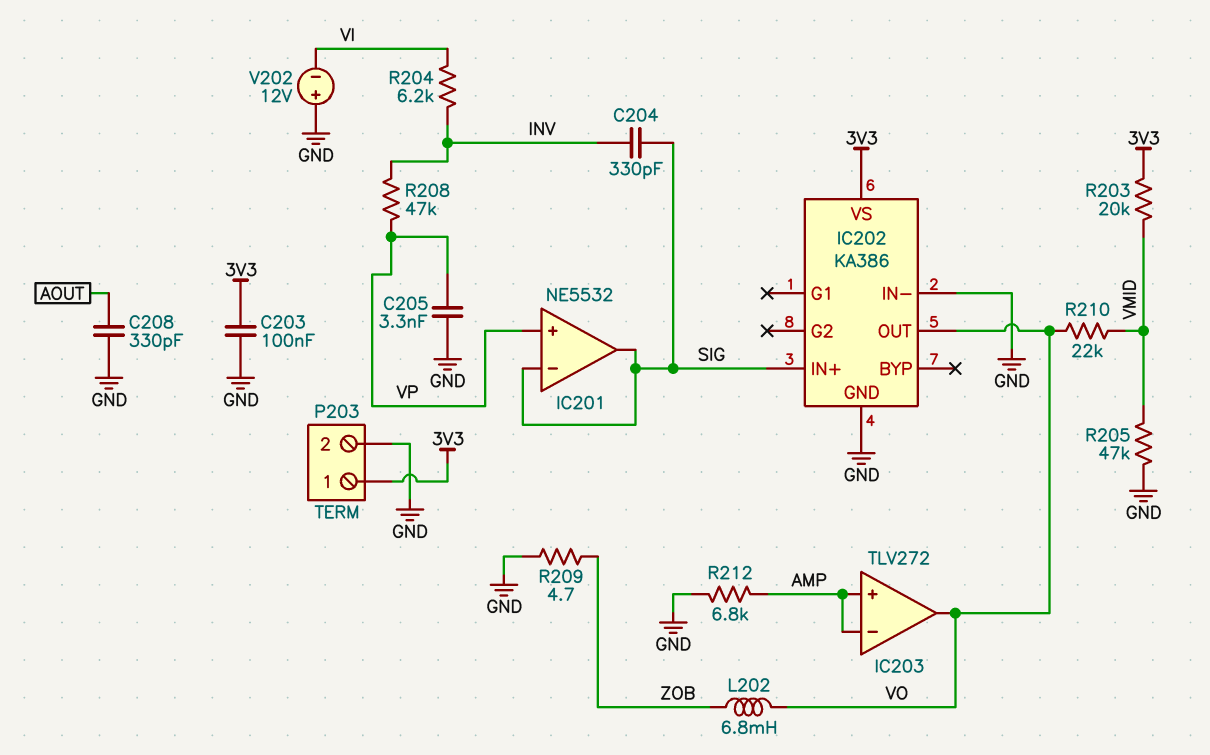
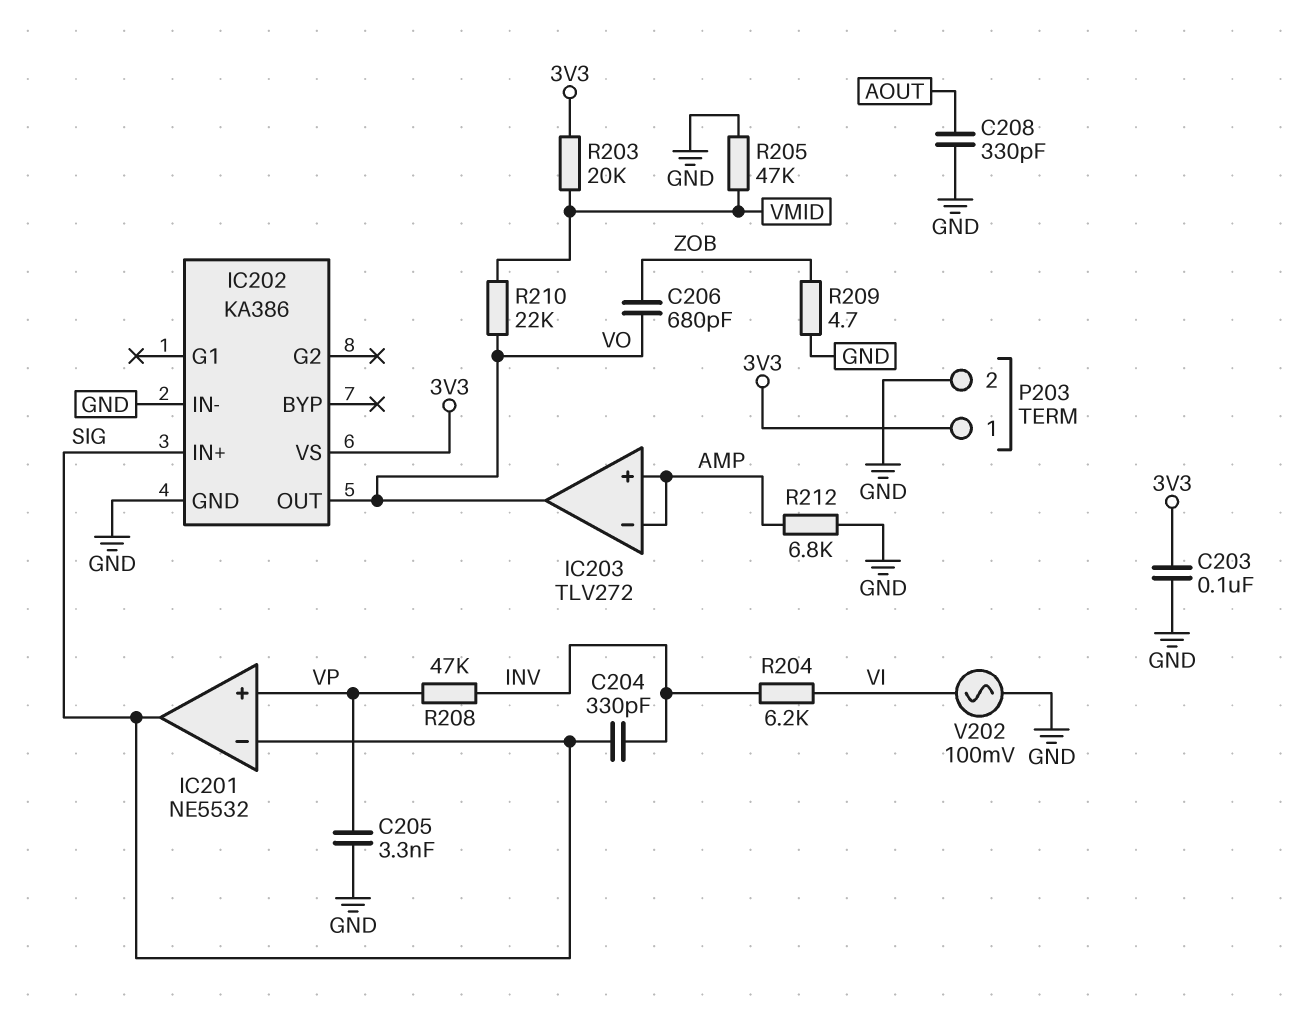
C206: none -> 680pF (VO, ZOB)
L202: 6.8mH (VO, ZOB) -> none
V202: 12V (plus GND, minus VI) -> AC 100mV (GND, VI)

